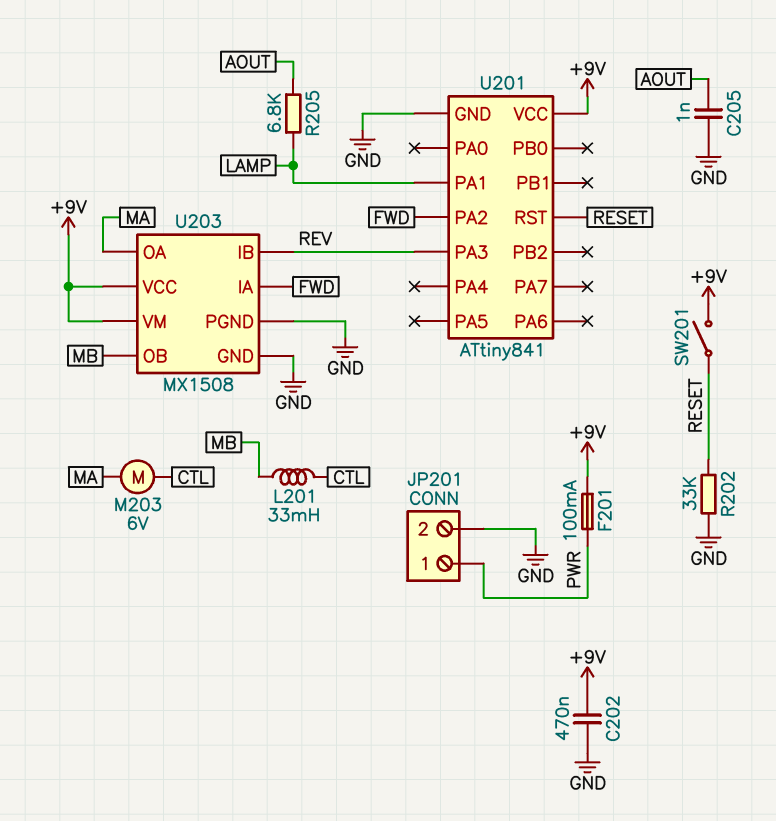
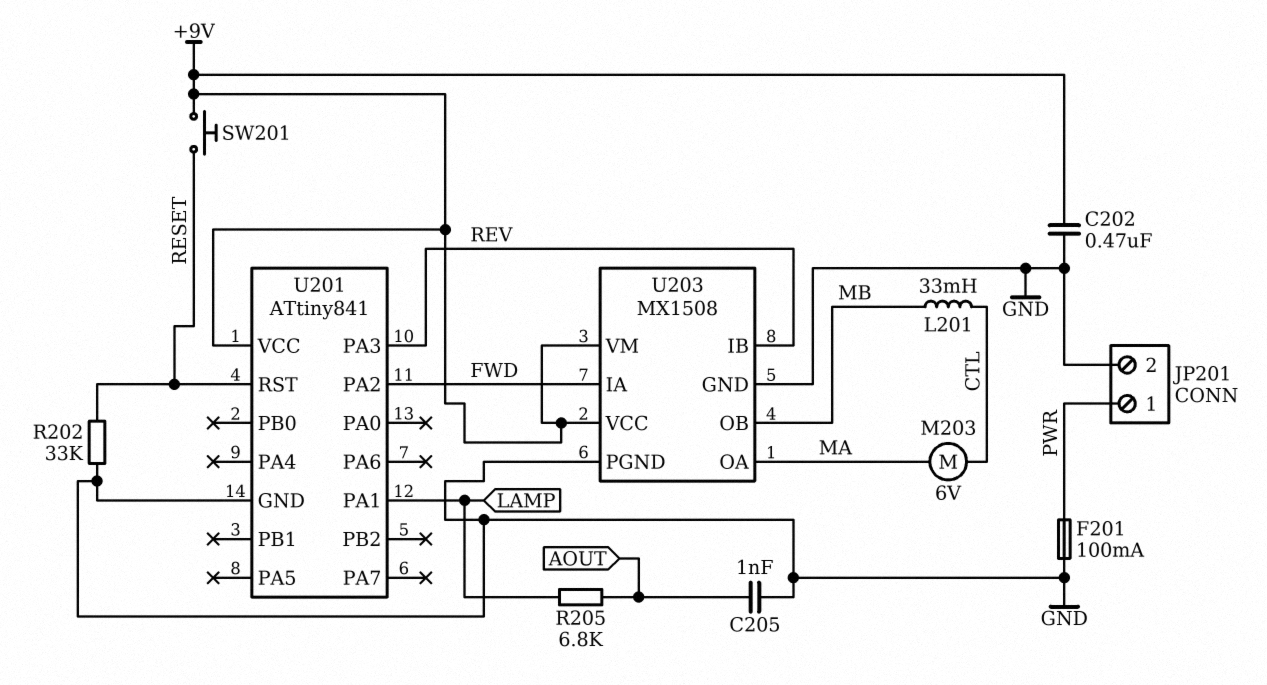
F201: 100mA (+9V, PWR) -> 100mA (GND, PWR)
SW201: switch (+9V, RESET) -> button (+9V, RESET)

